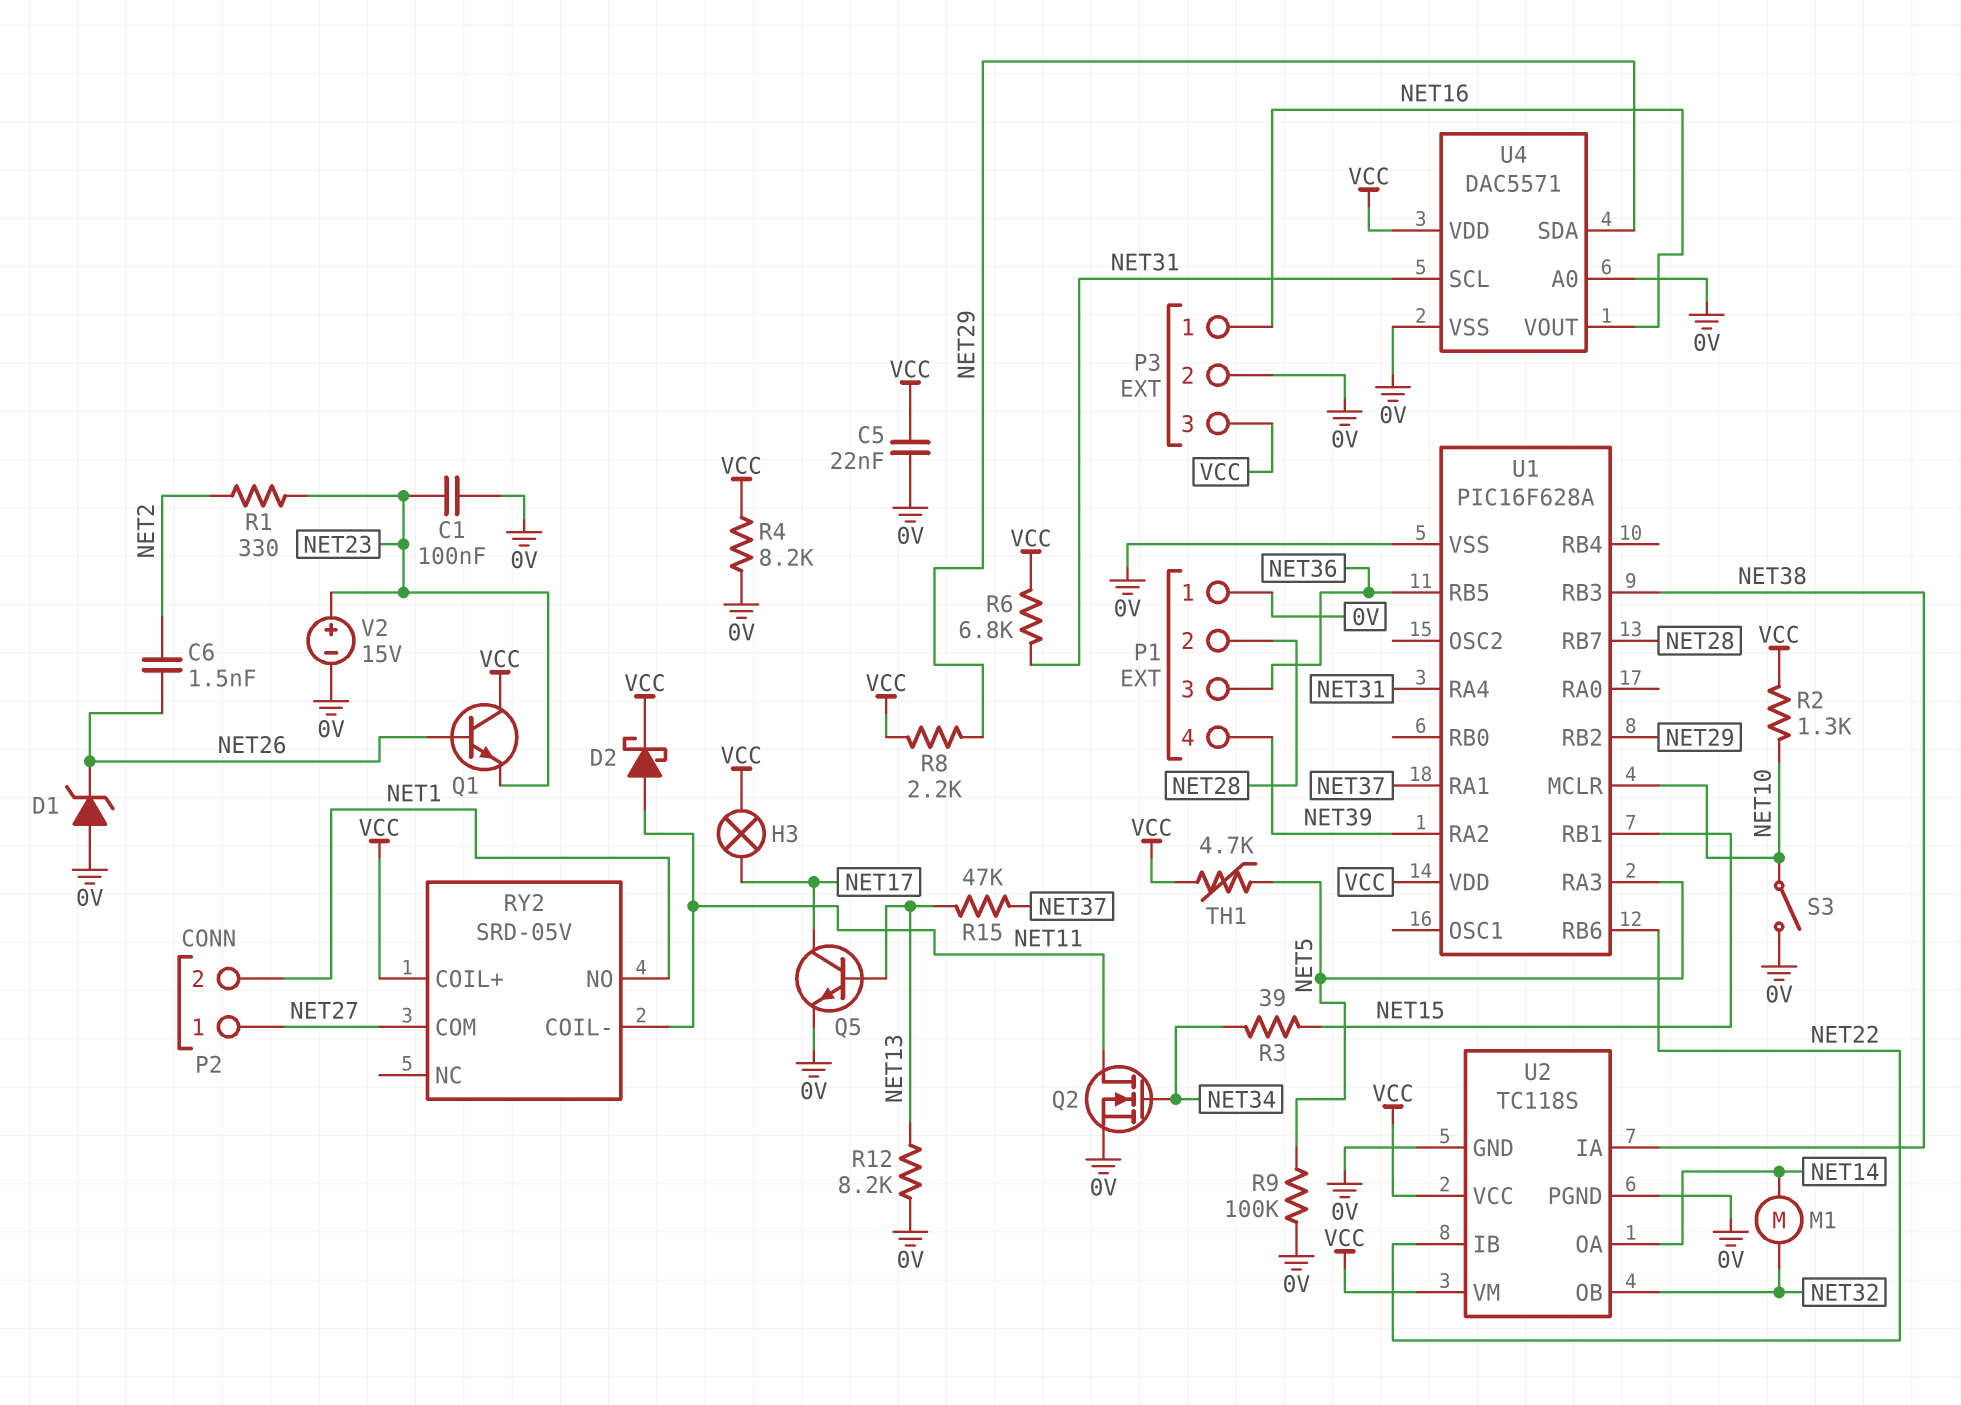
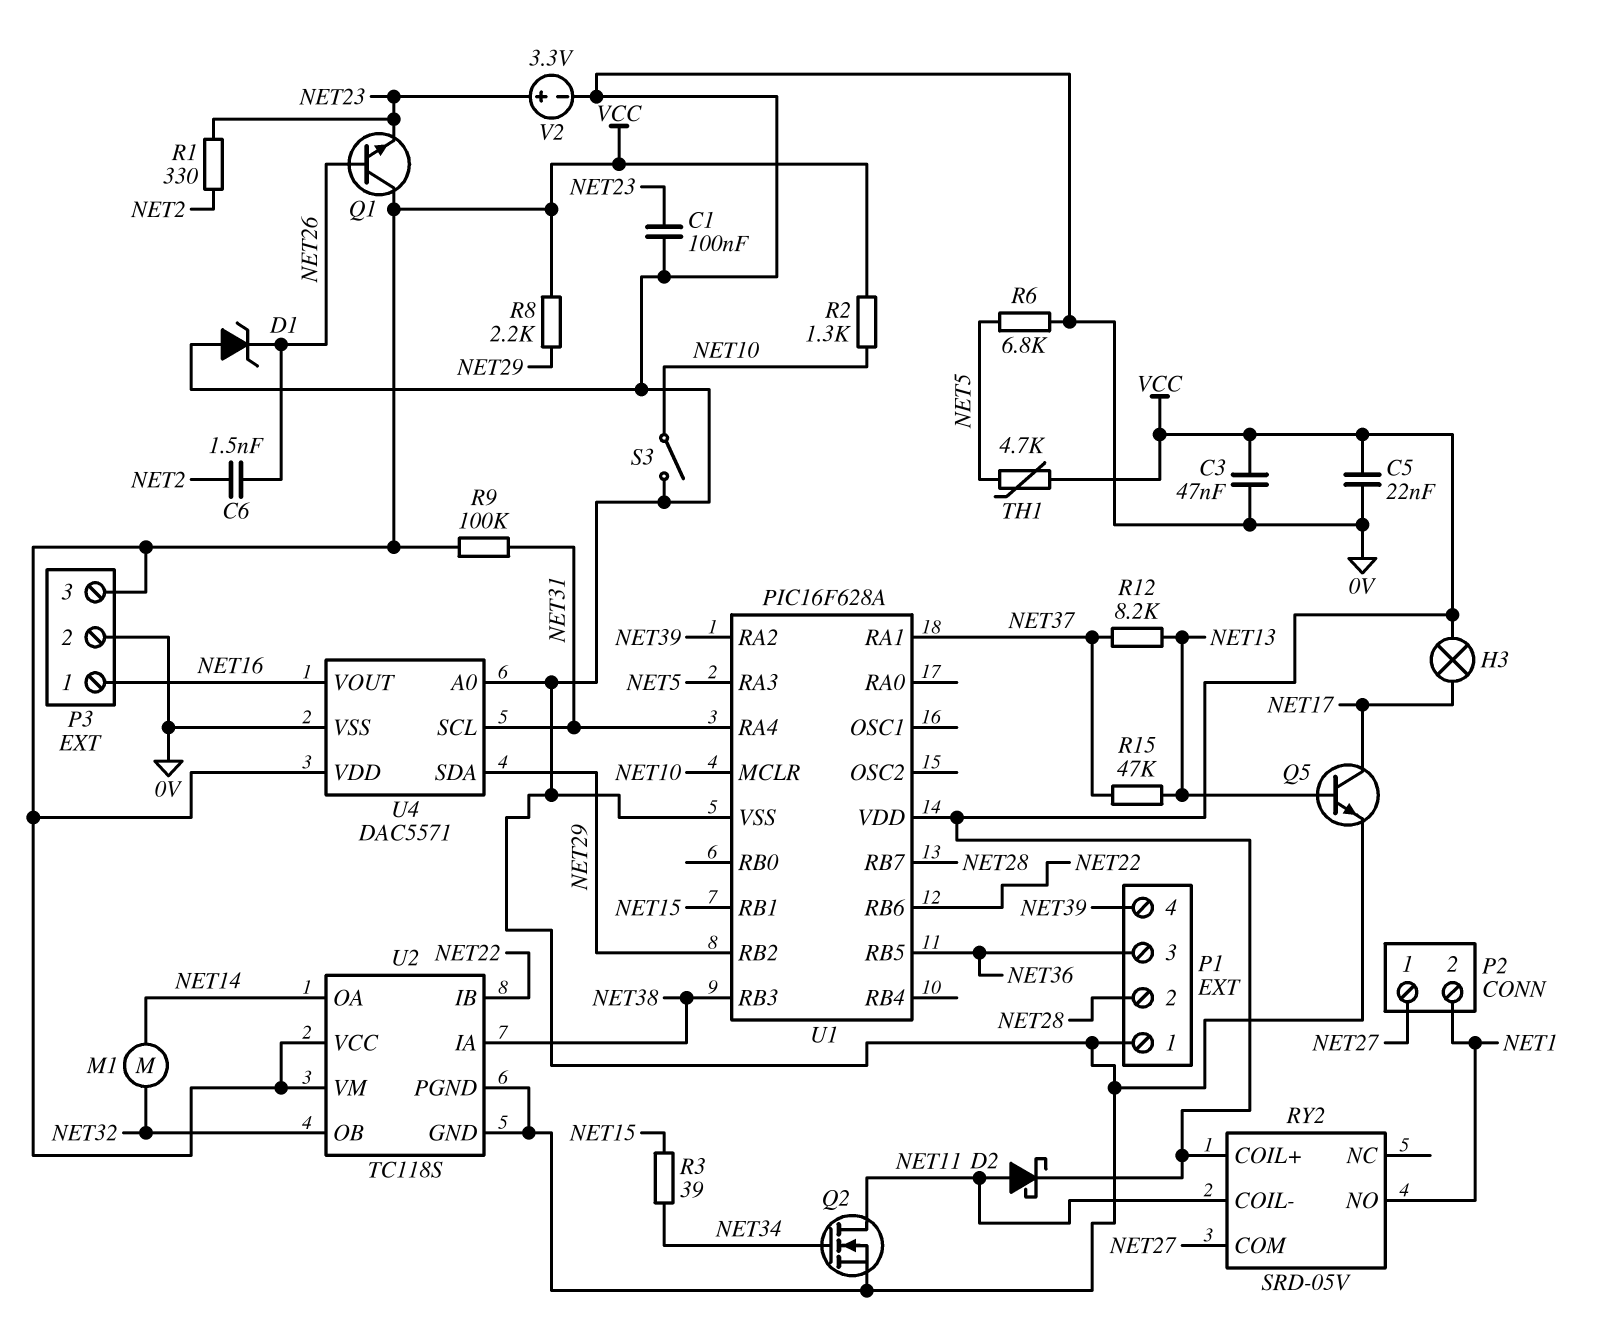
C3: none -> 47nF (0V, VCC)
R4: 8.2k (0V, VCC) -> none
R6: 6.8k (NET31, VCC) -> 6.8k (0V, NET5)
R9: 100k (0V, NET5) -> 100k (NET31, VCC)
R12: 8.2k (0V, NET13) -> 8.2k (NET13, NET37)
V2: 15V (plus NET23, minus 0V) -> 3.3V (plus NET23, minus 0V)

